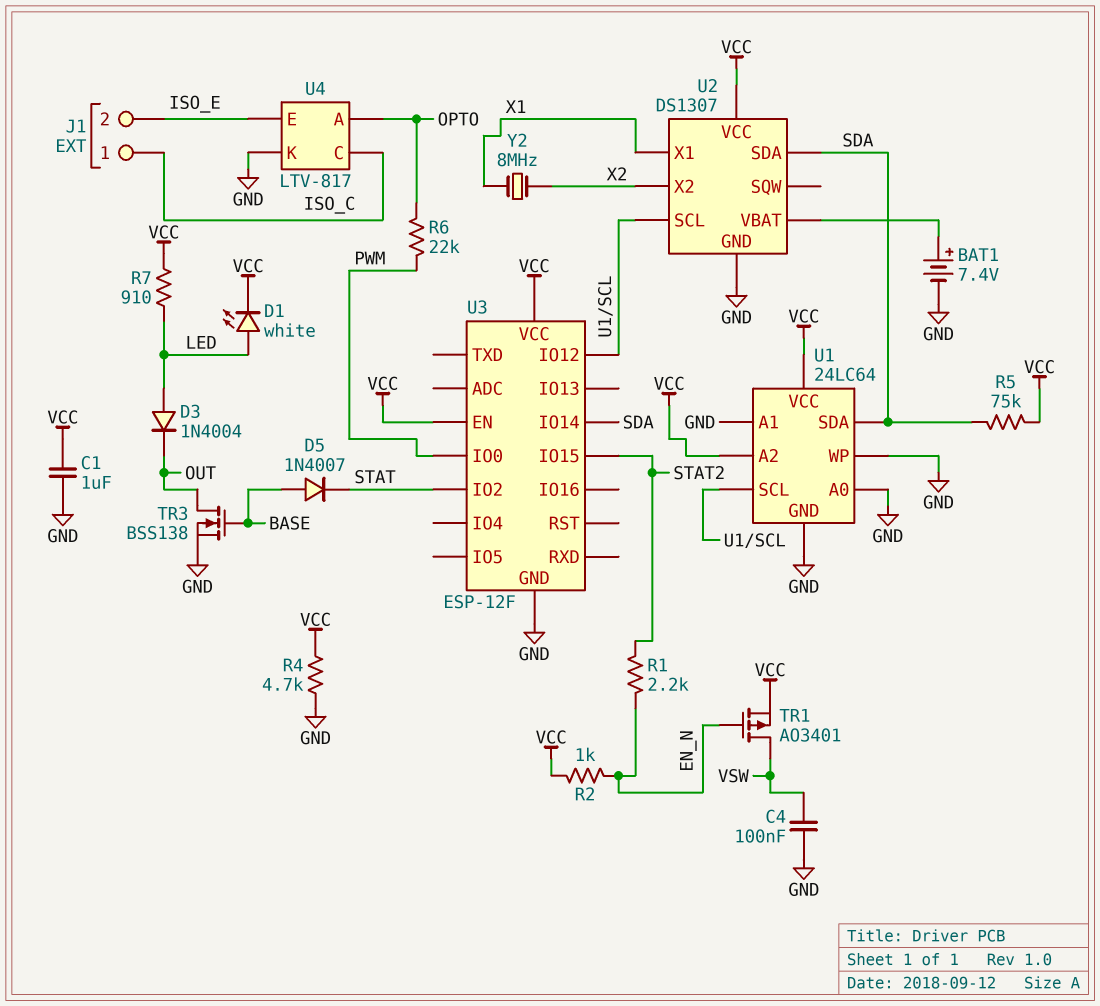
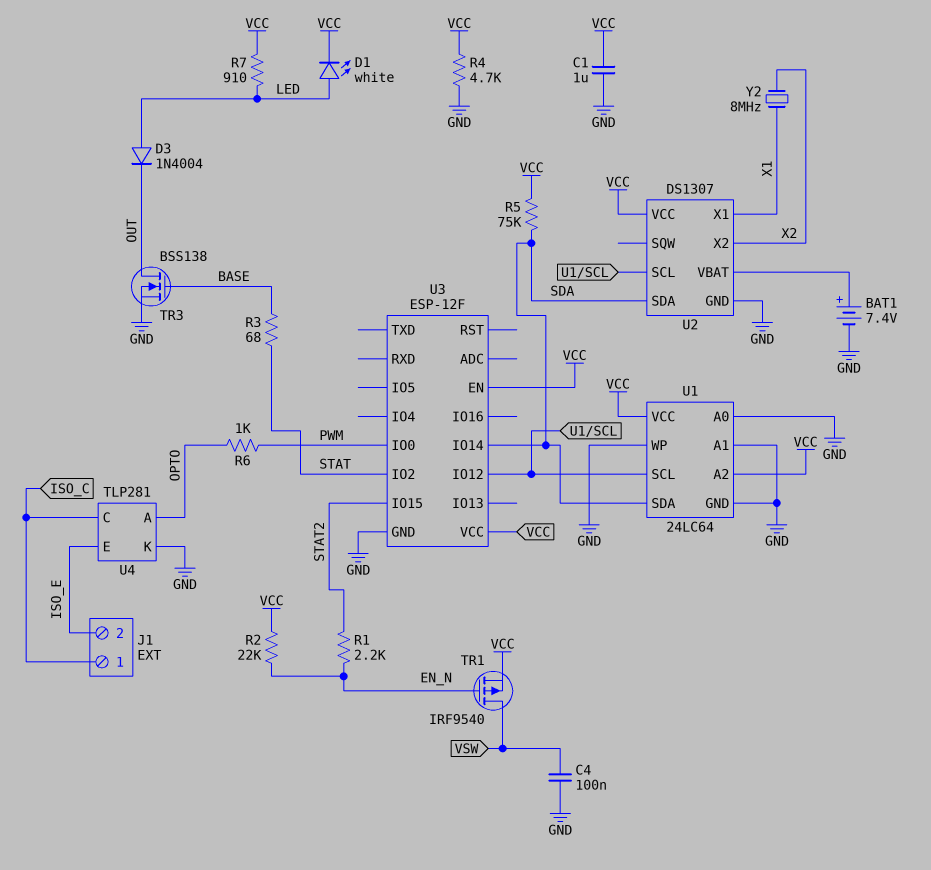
D5: diode 1N4007 (A BASE, K STAT) -> none
R2: 1k (EN_N, VCC) -> 22k (EN_N, VCC)
R3: none -> 68 (BASE, STAT)
R6: 22k (OPTO, PWM) -> 1k (OPTO, PWM)
TR1: PMOS AO3401 (G EN_N, D VSW, S VCC) -> PMOS IRF9540 (G EN_N, D VSW, S VCC)
U4: LTV-817 -> TLP281

